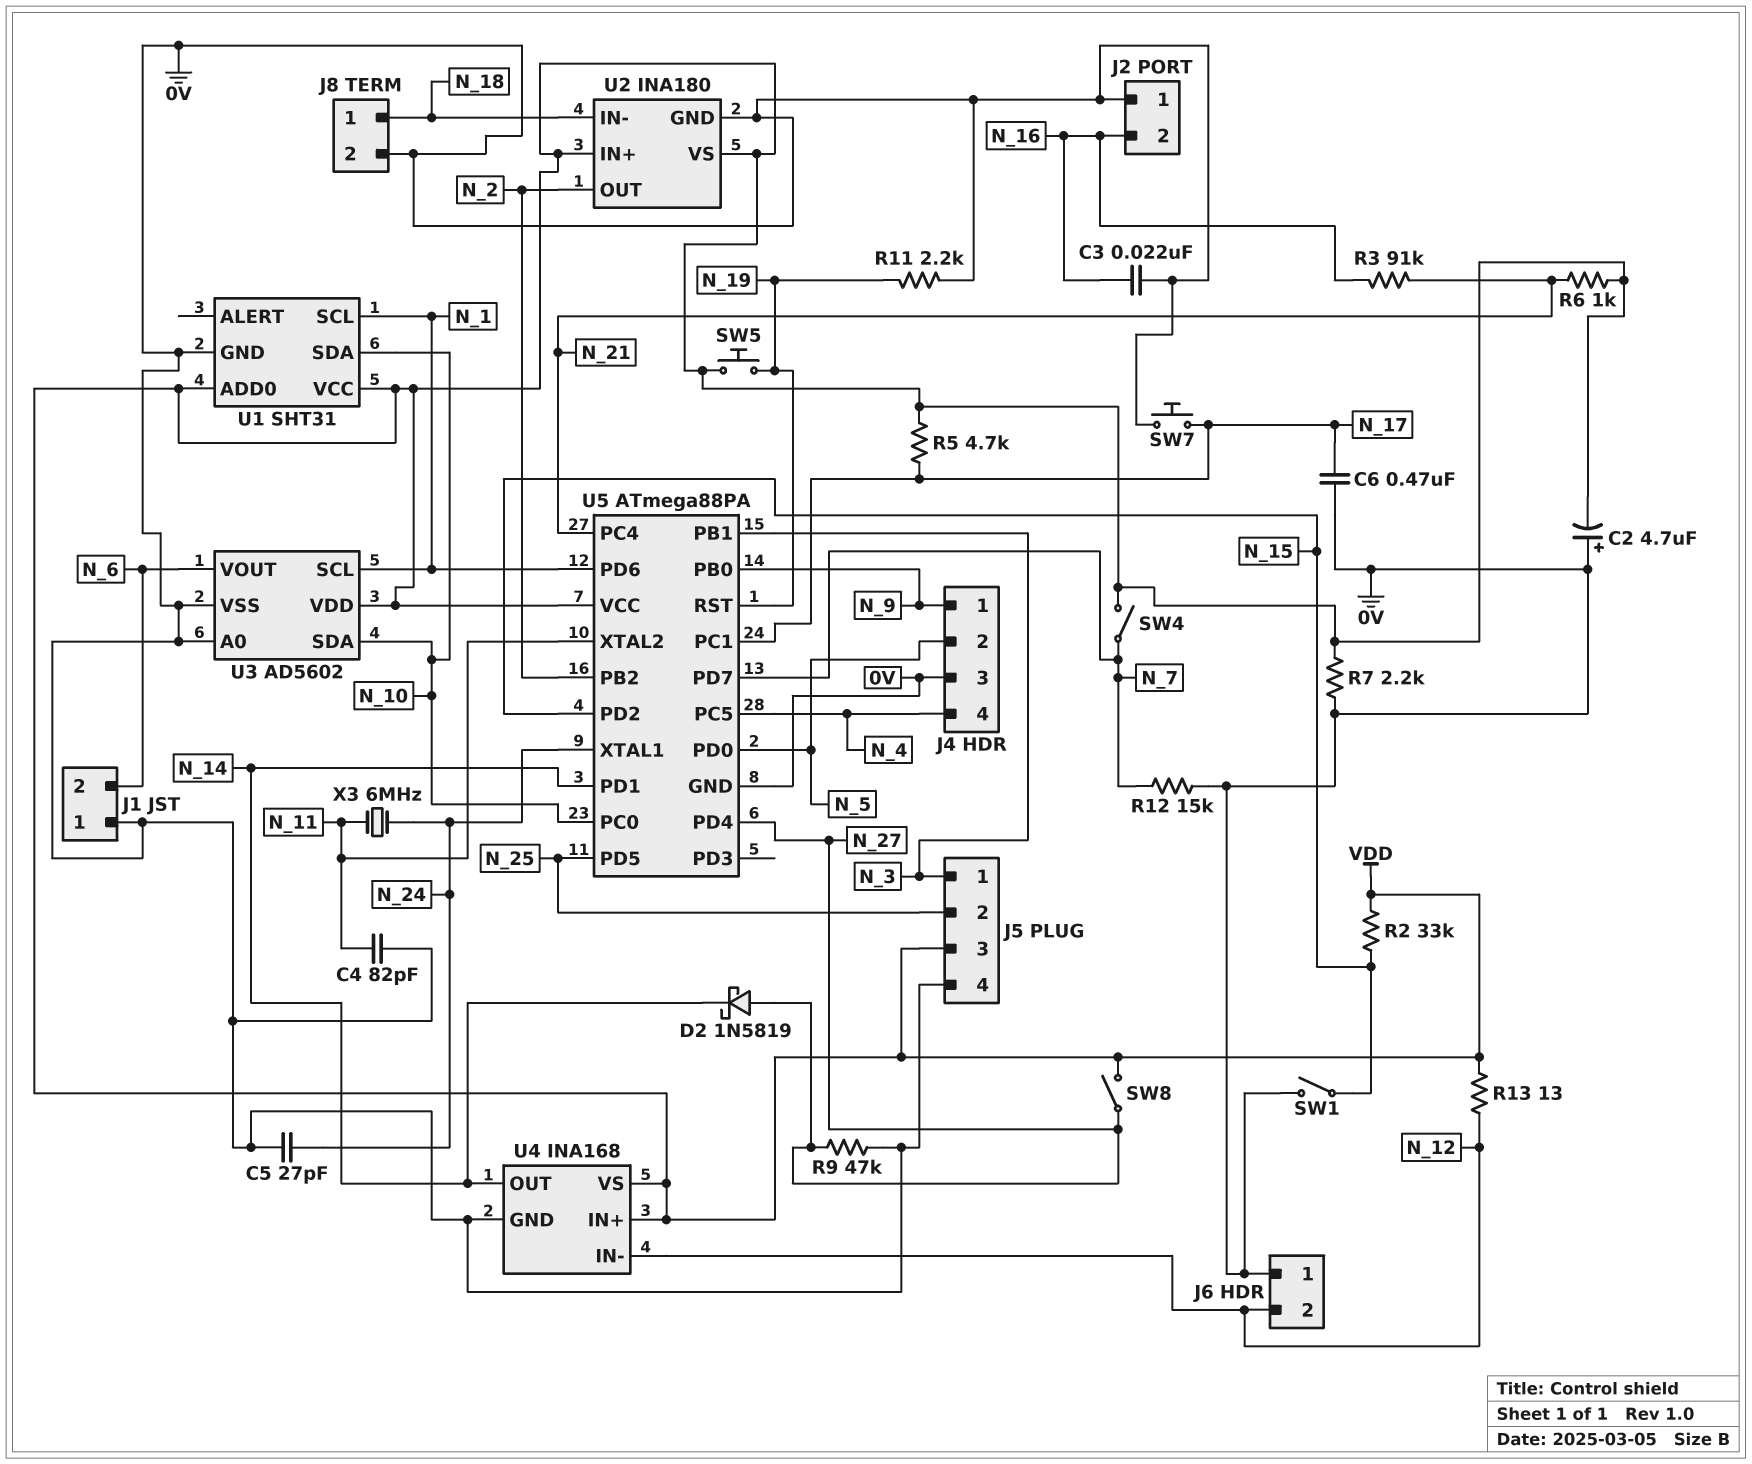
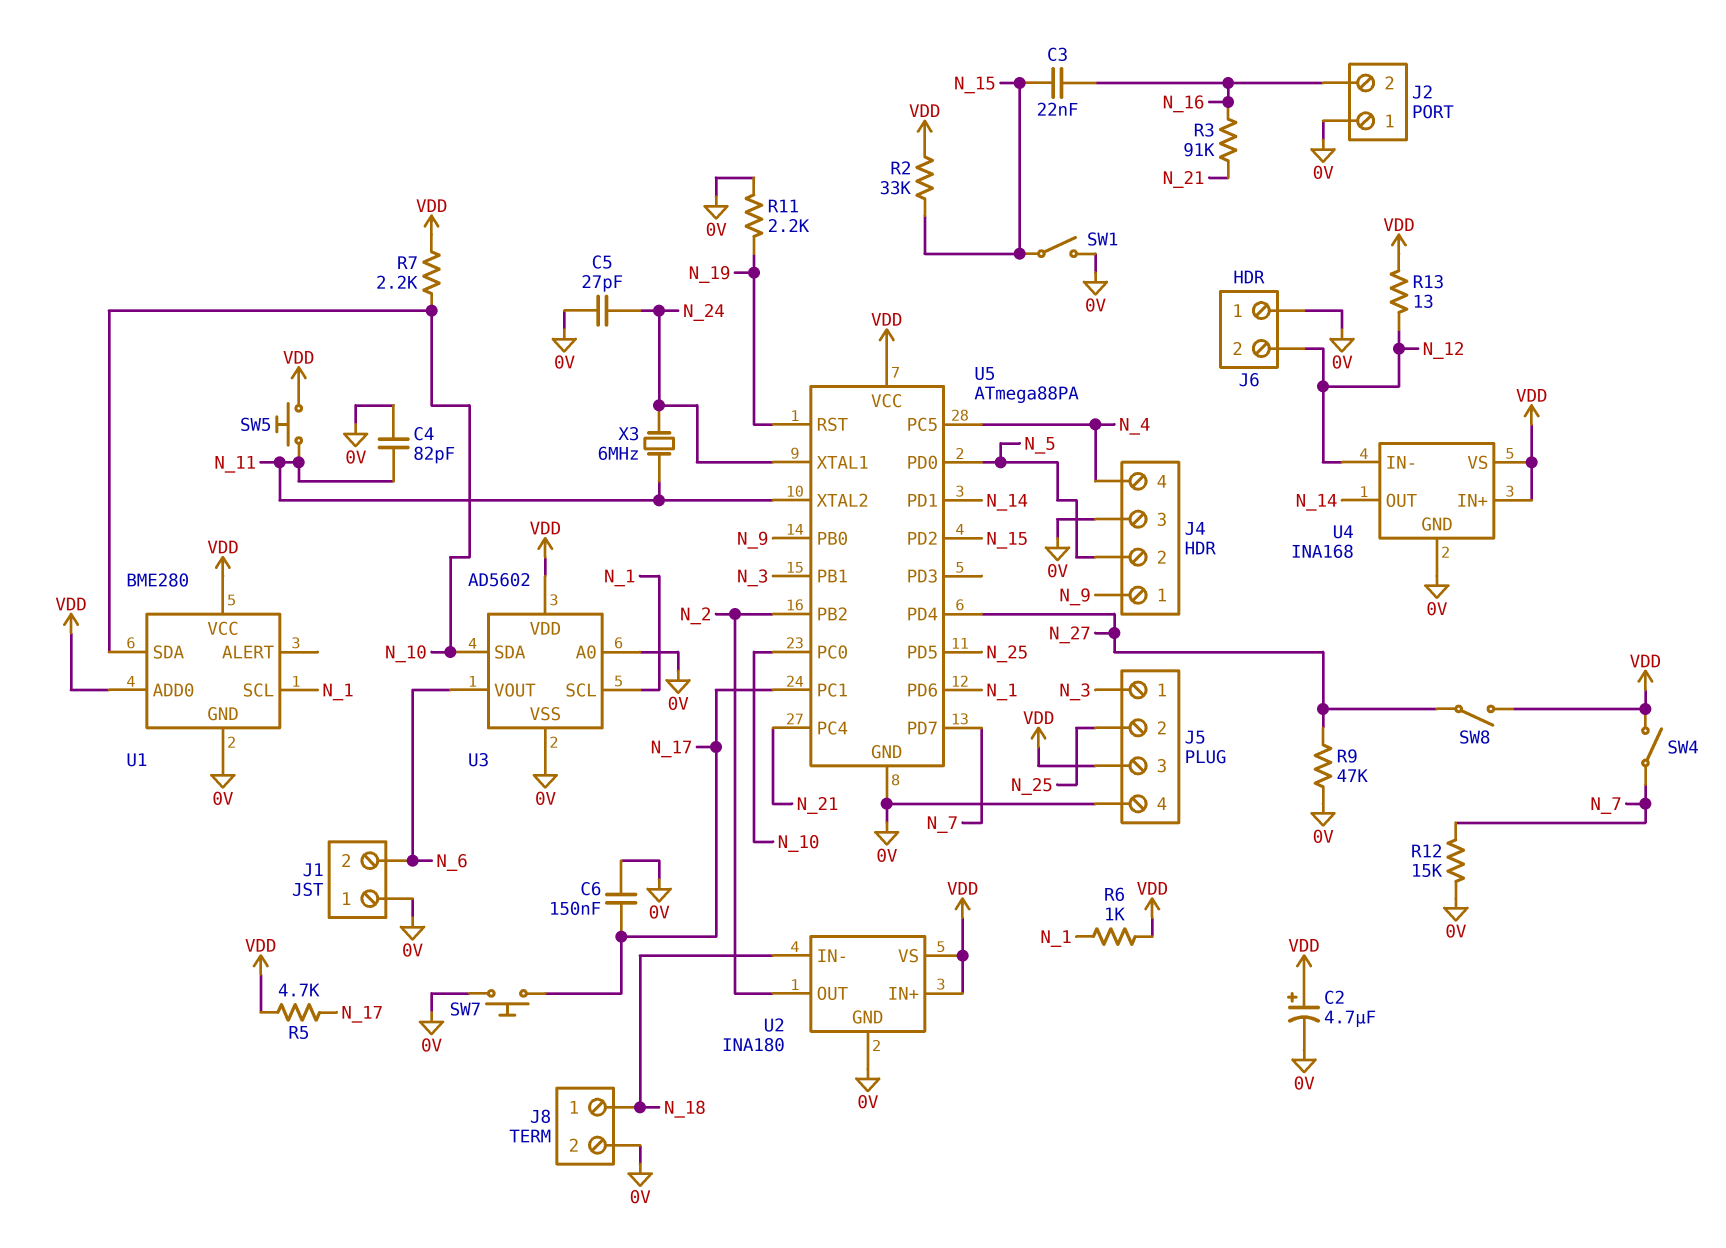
C2: 4.7uF (plus 0V, minus VDD) -> 4.7uF (plus VDD, minus 0V)
C3: 22nF (0V, N_16) -> 22nF (N_15, N_16)
C6: 470nF (0V, N_17) -> 150nF (0V, N_17)
D2: schottky 1N5819 (A N_27, K N_14) -> none
R6: 1k (N_21, VDD) -> 1k (N_1, VDD)
R7: 2.2k (0V, VDD) -> 2.2k (N_10, VDD)
SW5: button (N_19, VDD) -> button (N_11, VDD)
U1: SHT31 -> BME280

